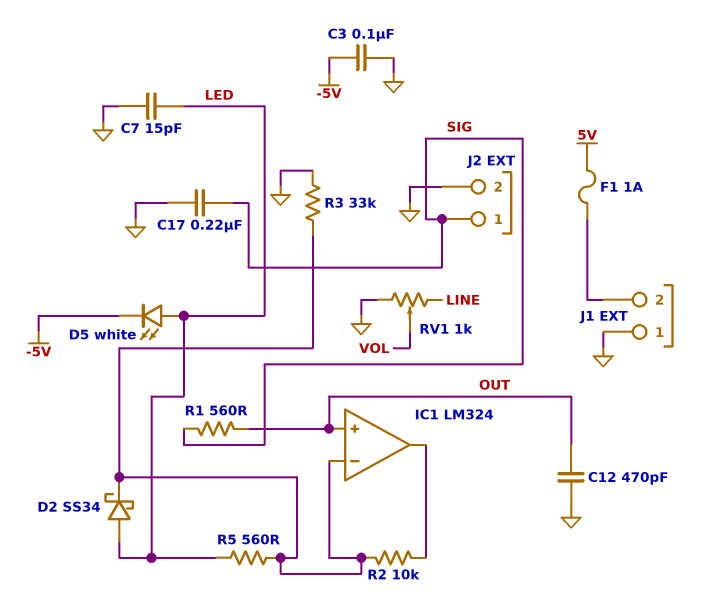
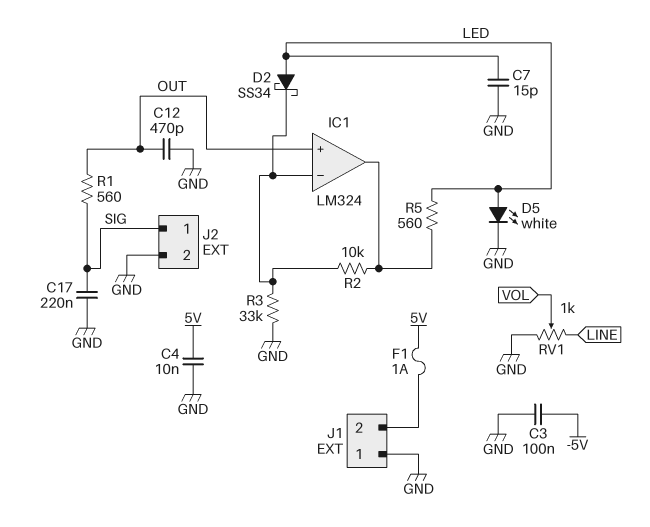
C4: none -> 10nF (5V, GND)
D5: LED white (A LED, K -5V) -> LED white (A LED, K GND)
R5: 560 (IC1/in-, LED) -> 560 (IC1/out, LED)

